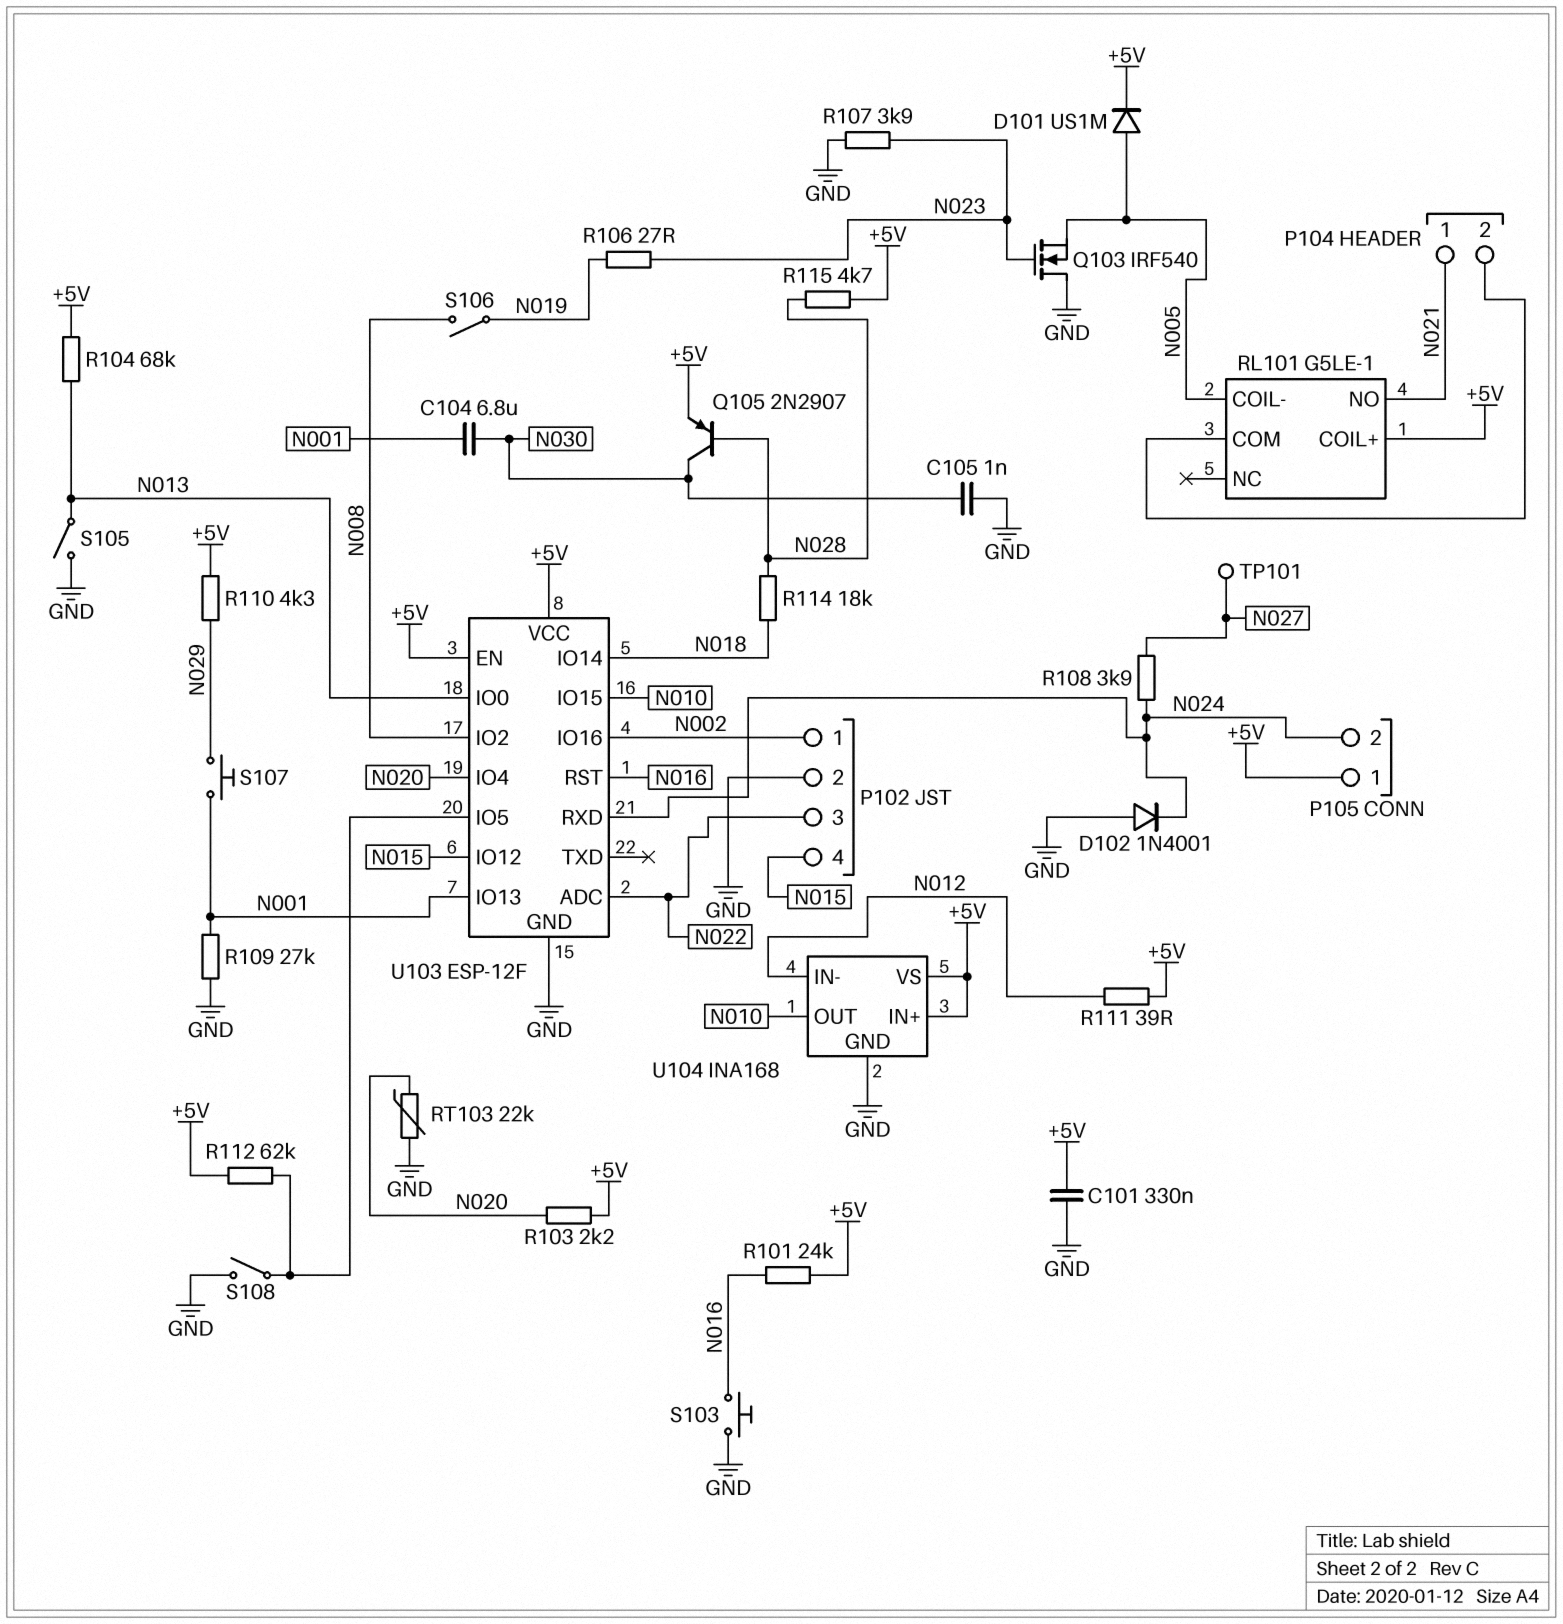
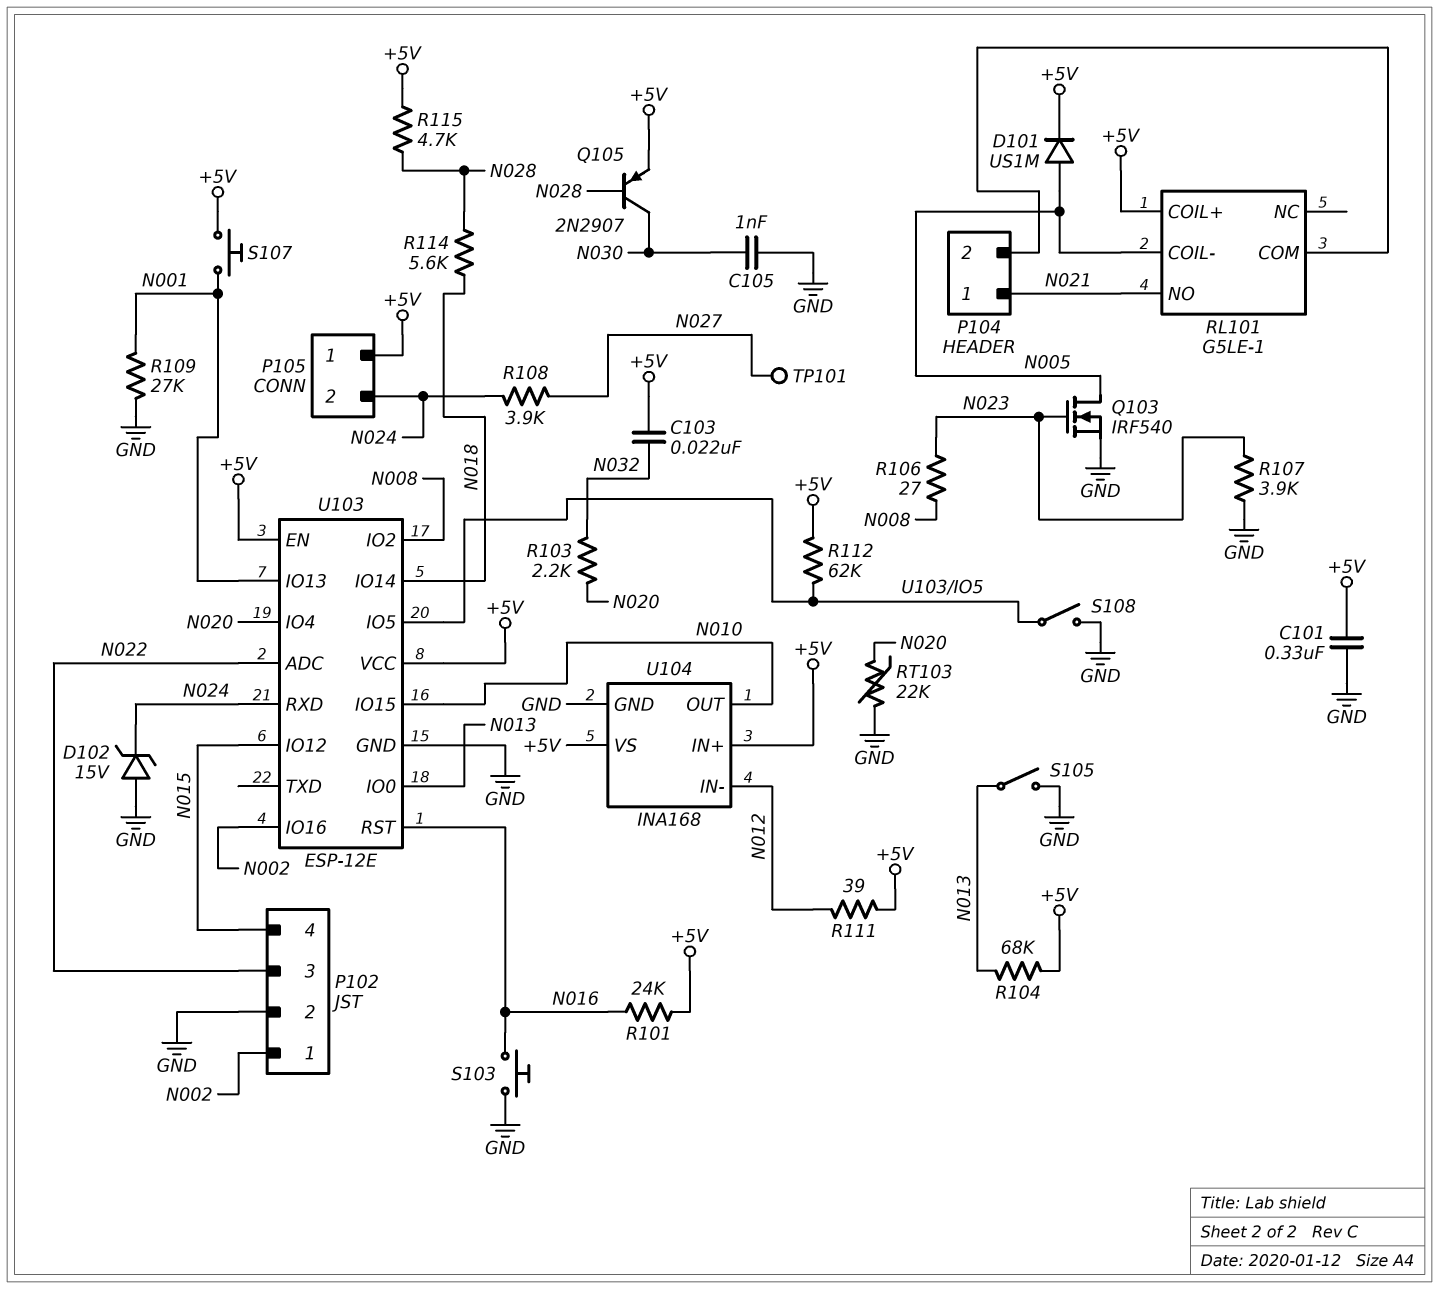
C103: none -> 22nF (+5V, N032)
C104: 6.8uF (N001, N030) -> none
D102: diode 1N4001 (A GND, K N024) -> zener 15V (A GND, K N024)
Q103: NMOS IRF540 (G N023, D GND, S N005) -> NMOS IRF540 (G N023, D N005, S GND)
R103: 2.2k (+5V, N020) -> 2.2k (N020, N032)
R106: 27 (N019, N023) -> 27 (N008, N023)
R110: 4.3k (+5V, N029) -> none
R114: 18k (N018, N028) -> 5.6k (N018, N028)
S106: switch (N008, N019) -> none
S107: button (N001, N029) -> button (+5V, N001)
U103: ESP-12F -> ESP-12E

